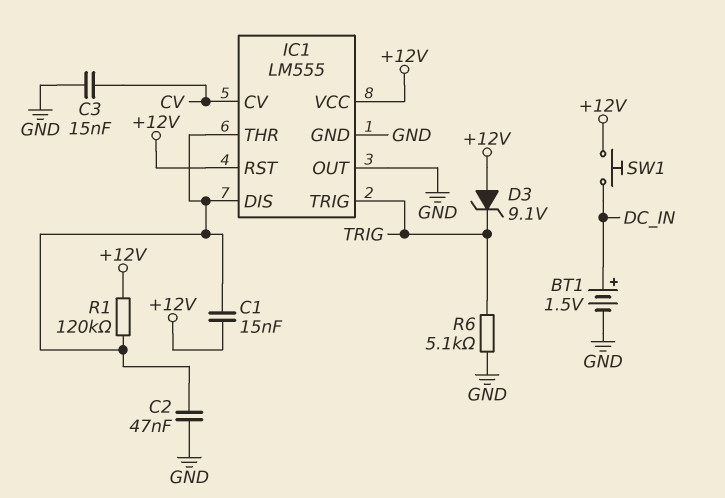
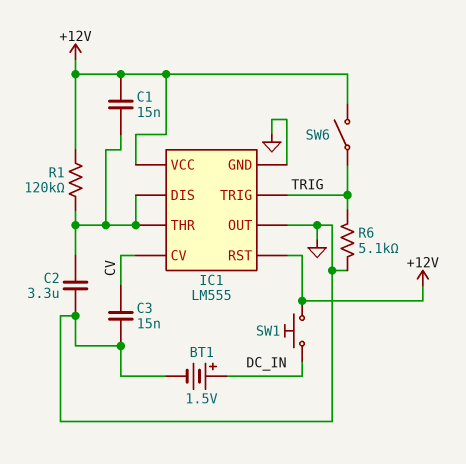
C2: 47nF (GND, IC1/DIS) -> 3.3uF (GND, IC1/DIS)
D3: zener 9.1V (A +12V, K TRIG) -> none
SW6: none -> switch (+12V, TRIG)

